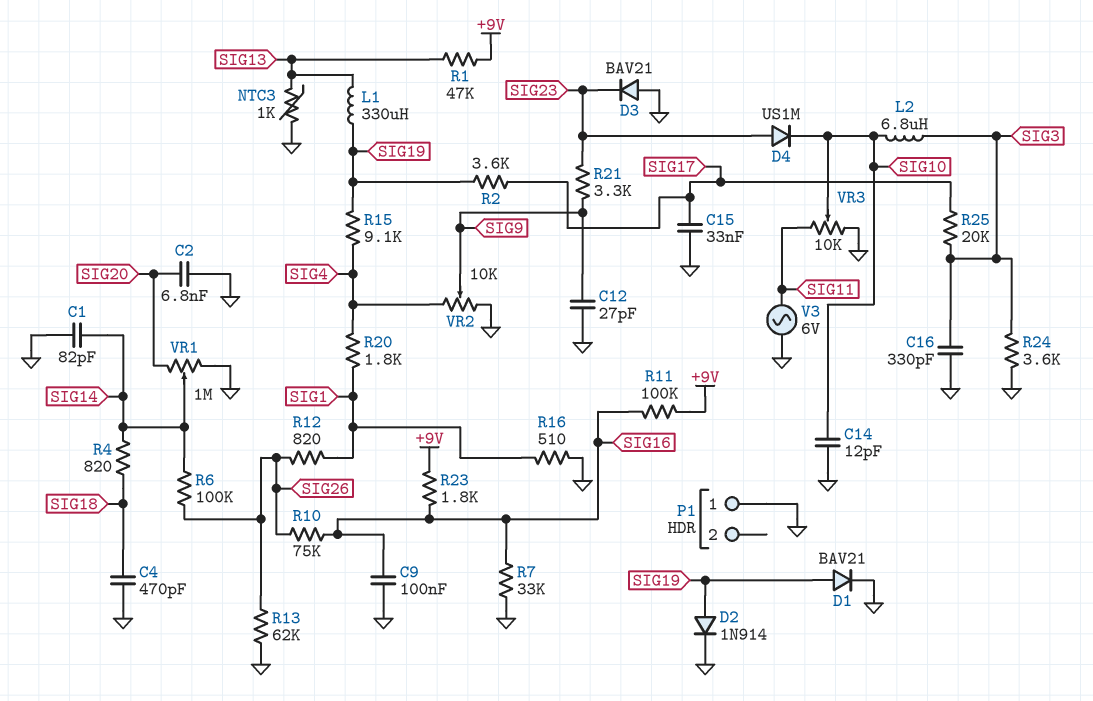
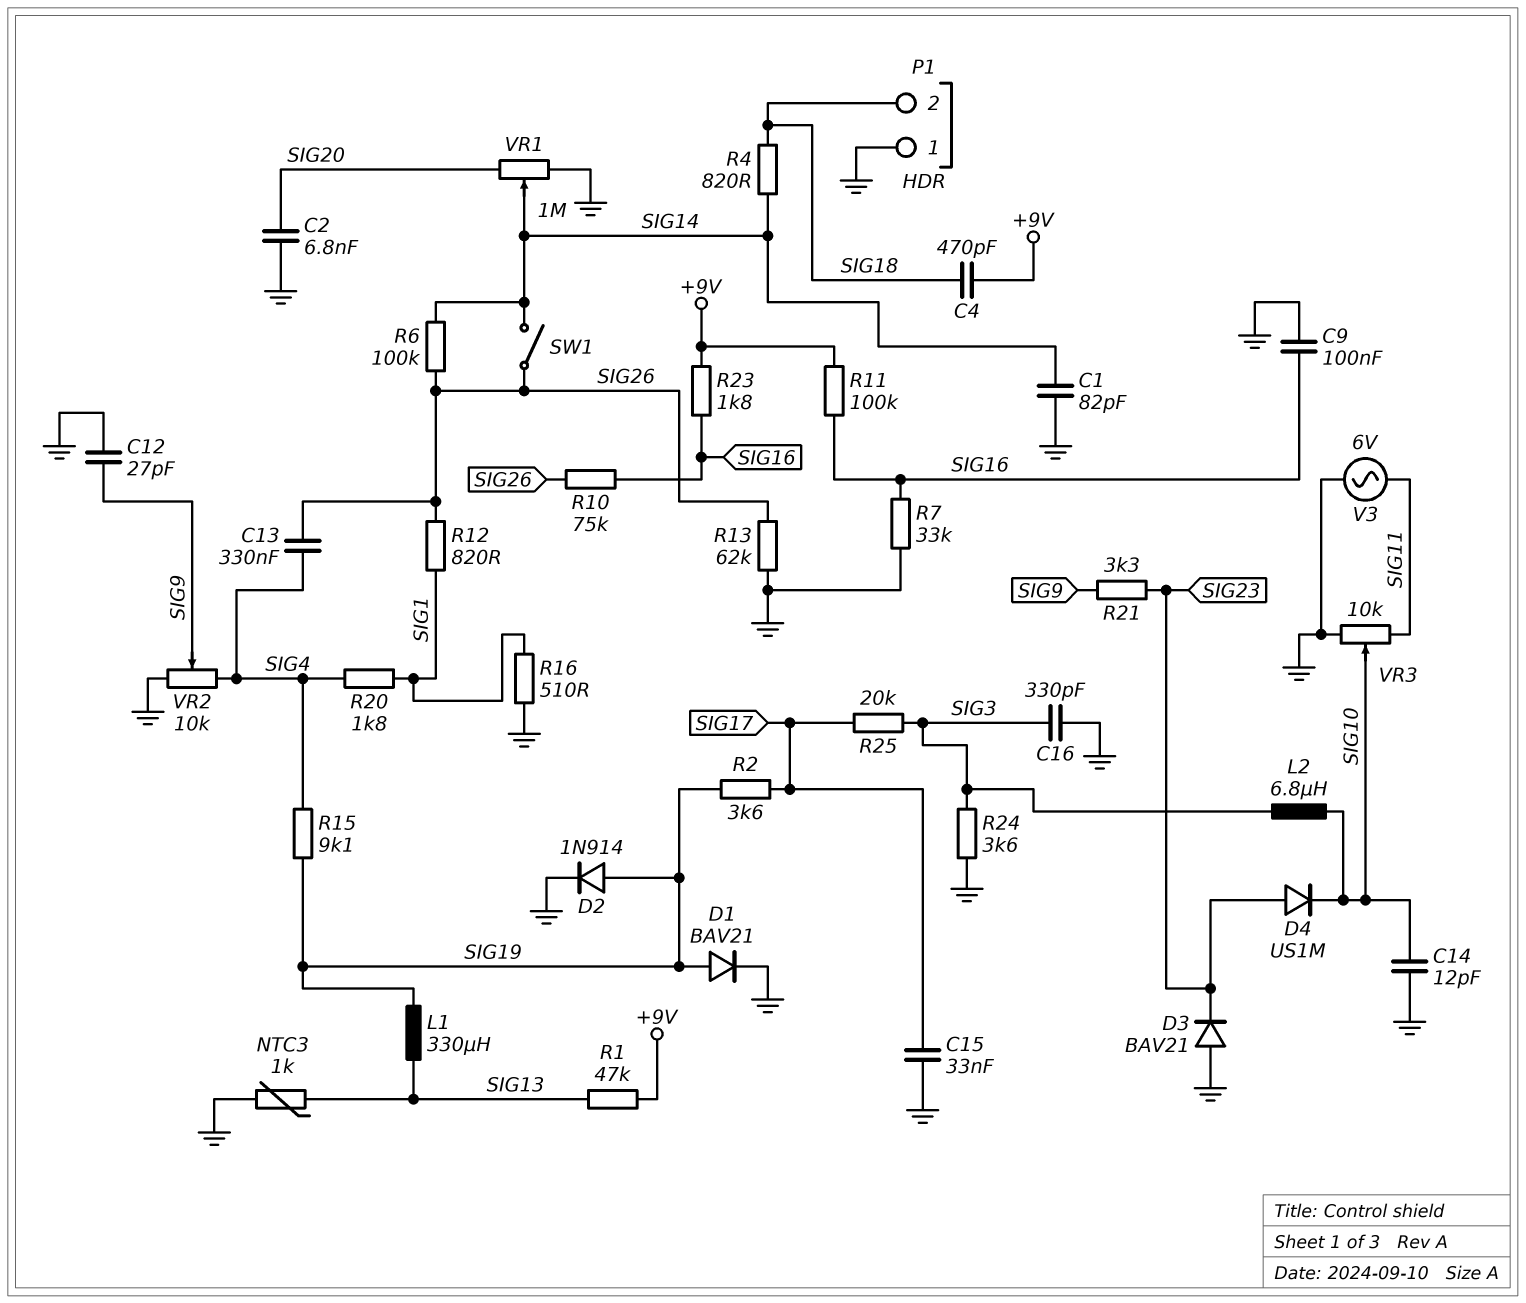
C4: 470pF (GND, SIG18) -> 470pF (+9V, SIG18)
C13: none -> 330nF (SIG4, SIG26)
P1 pin 2: none -> SIG18
SW1: none -> switch (SIG14, SIG26)

